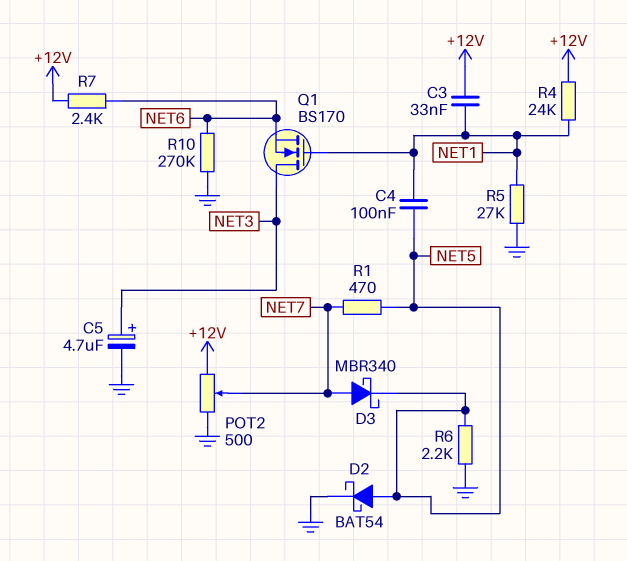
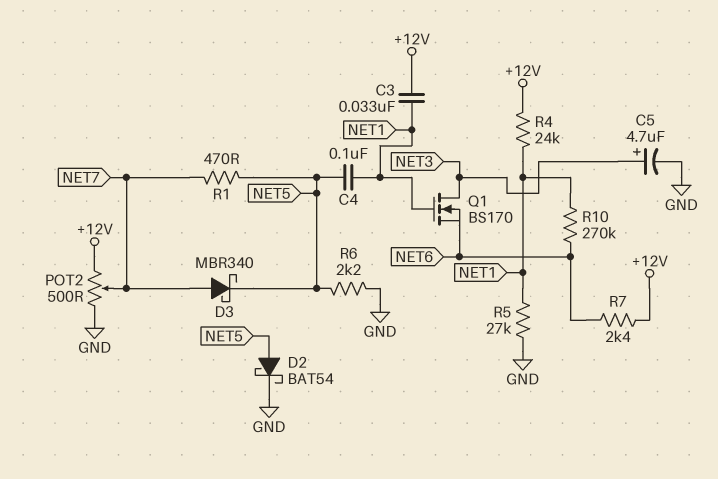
R10: 270k (GND, NET6) -> 270k (NET1, NET6)

